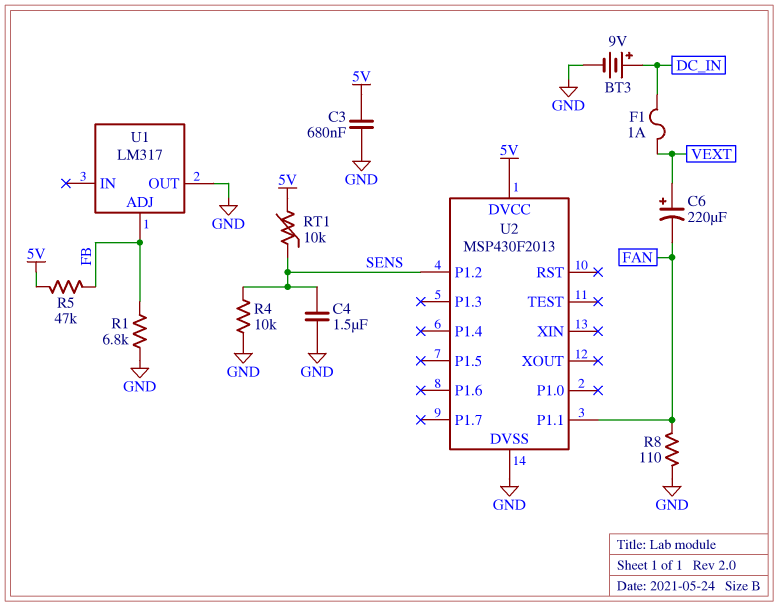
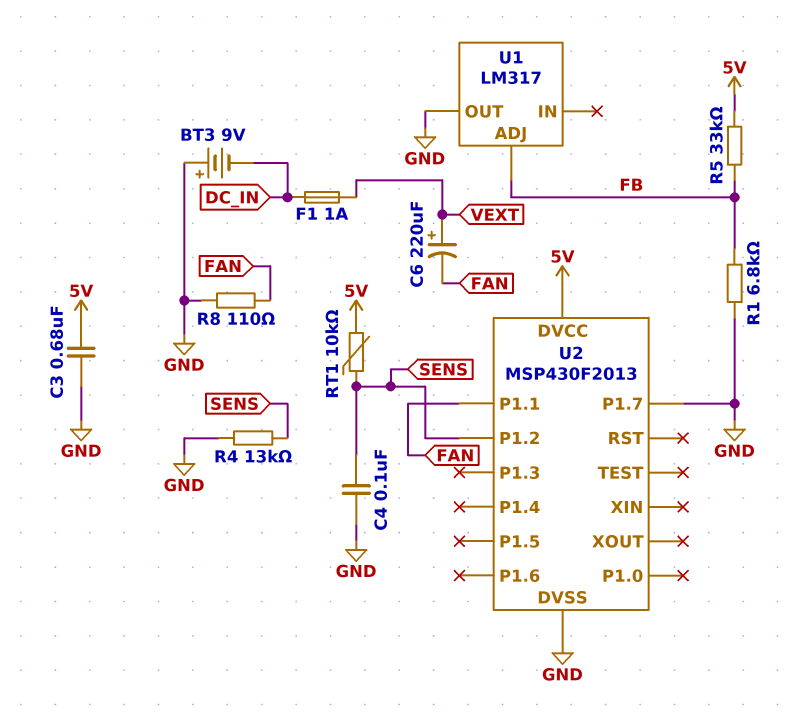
BT3: 9V (plus DC_IN, minus GND) -> 9V (plus GND, minus DC_IN)
C4: 1.5uF (GND, SENS) -> 100nF (GND, SENS)
R4: 10k (GND, SENS) -> 13k (GND, SENS)
R5: 47k (5V, FB) -> 33k (5V, FB)
U2 pin P1.7: none -> GND

